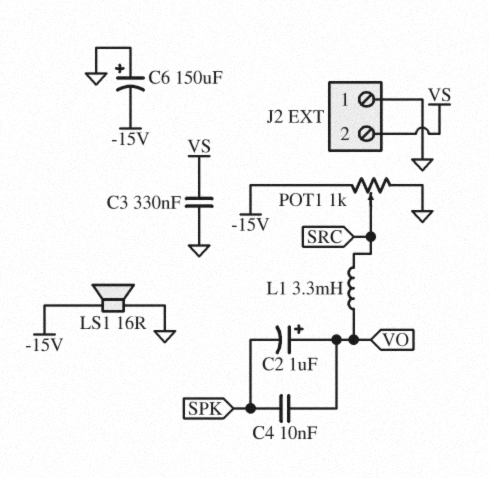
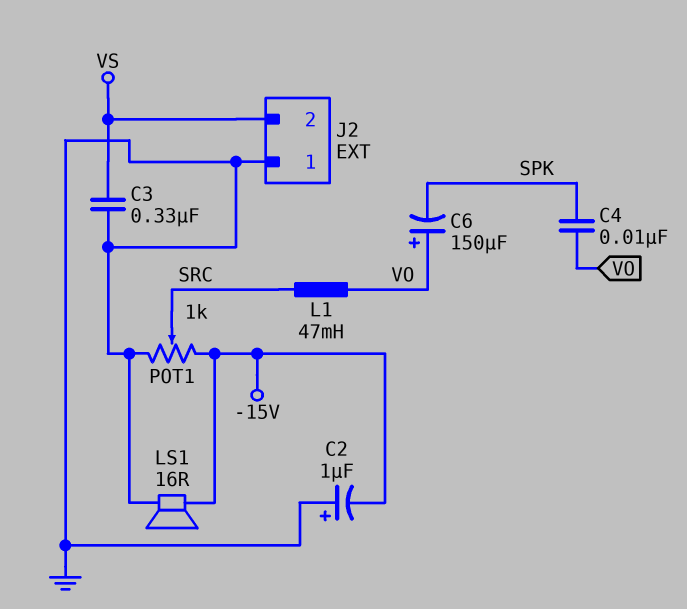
C2: 1uF (plus VO, minus SPK) -> 1uF (plus GND, minus -15V)
C6: 150uF (plus GND, minus -15V) -> 150uF (plus VO, minus SPK)
L1: 3.3mH (SRC, VO) -> 47mH (SRC, VO)

